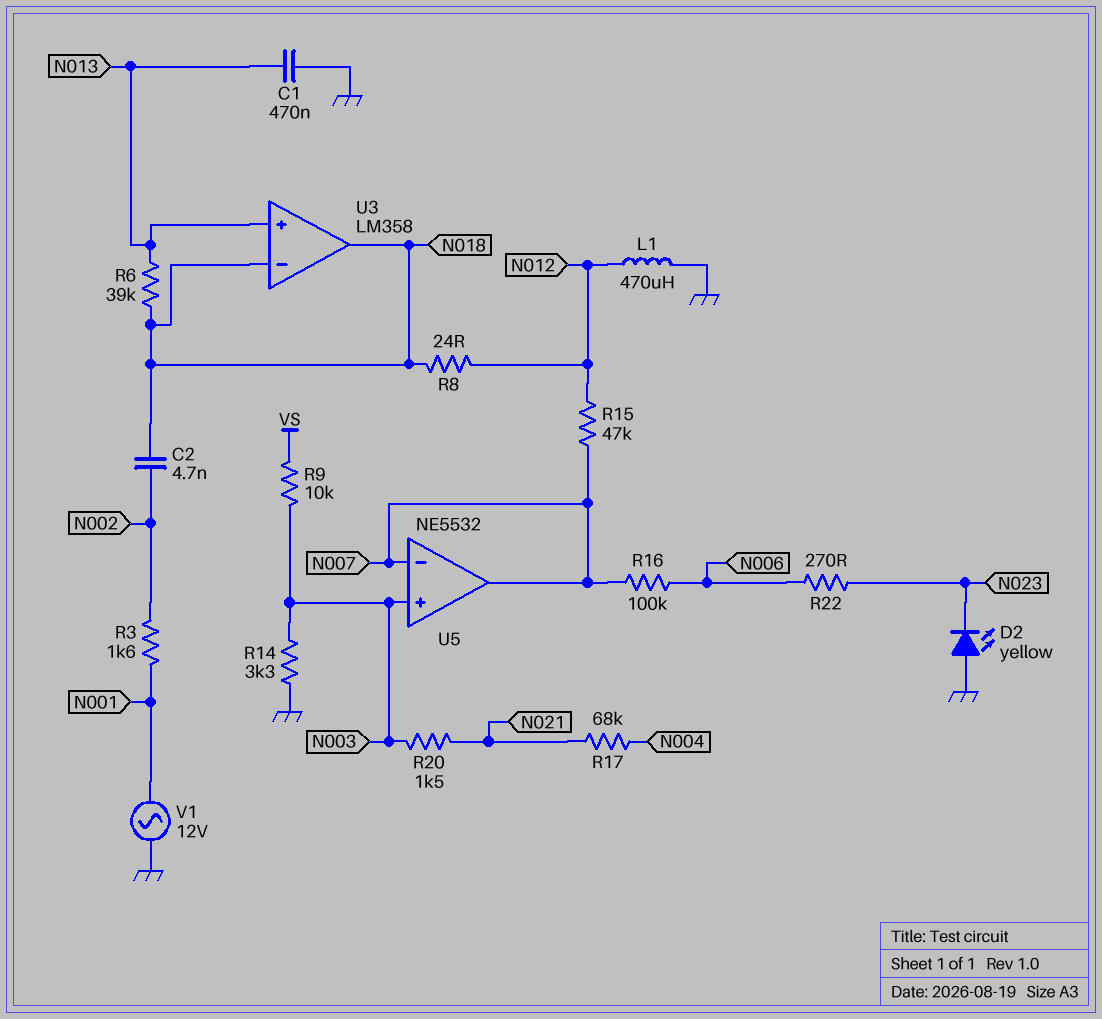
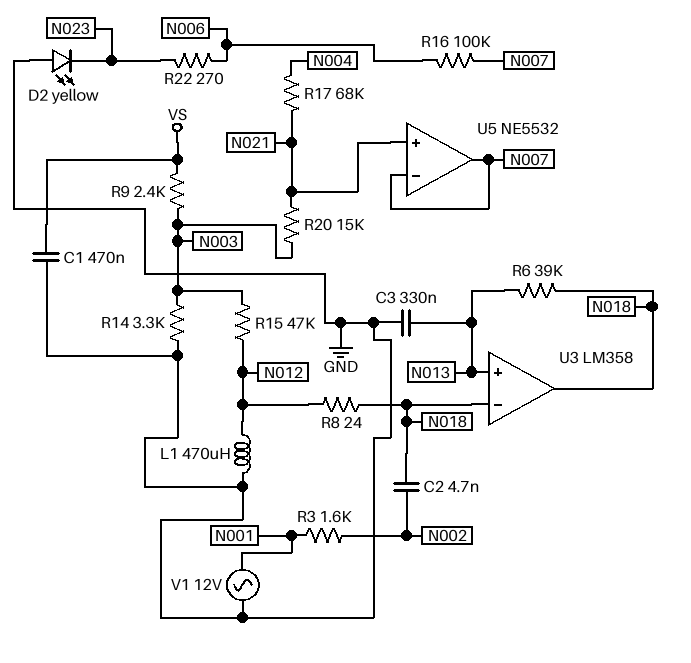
C1: 470nF (GND, N013) -> 470nF (GND, VS)
C3: none -> 330nF (GND, N013)
R9: 10k (N003, VS) -> 2.4k (N003, VS)
R15: 47k (N007, N012) -> 47k (N003, N012)
R20: 1.5k (N003, N021) -> 15k (N003, N021)
U5 pin in+: N003 -> N021

